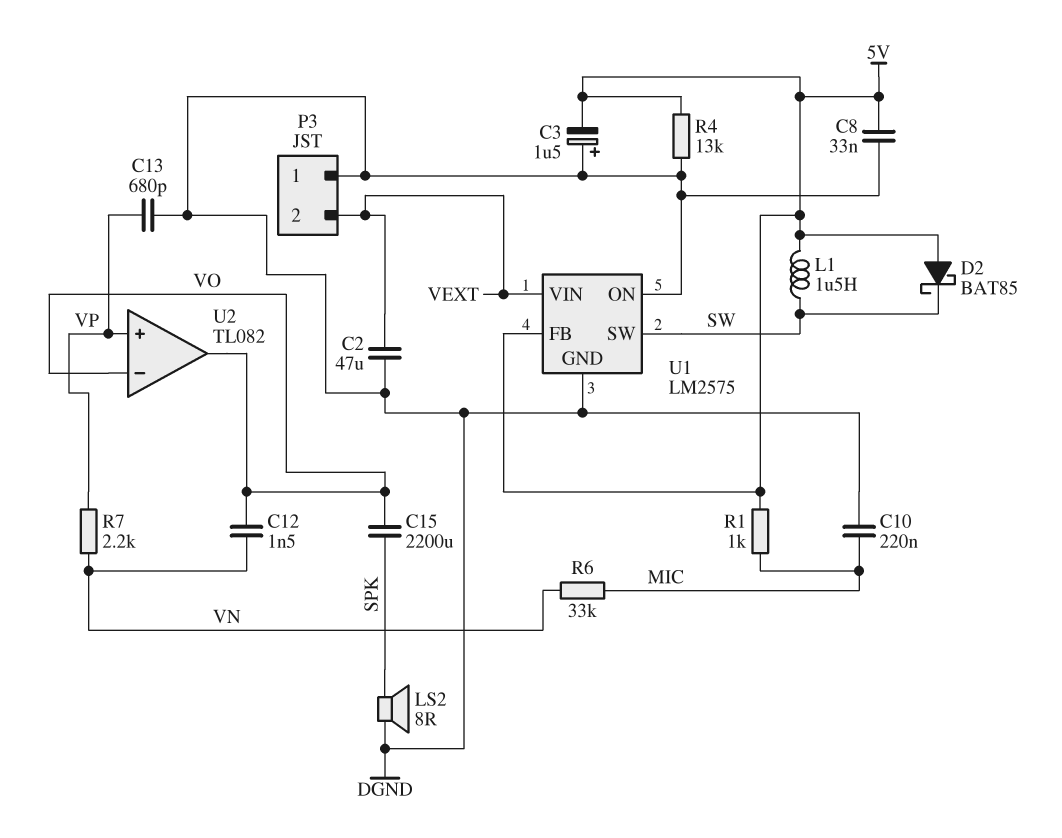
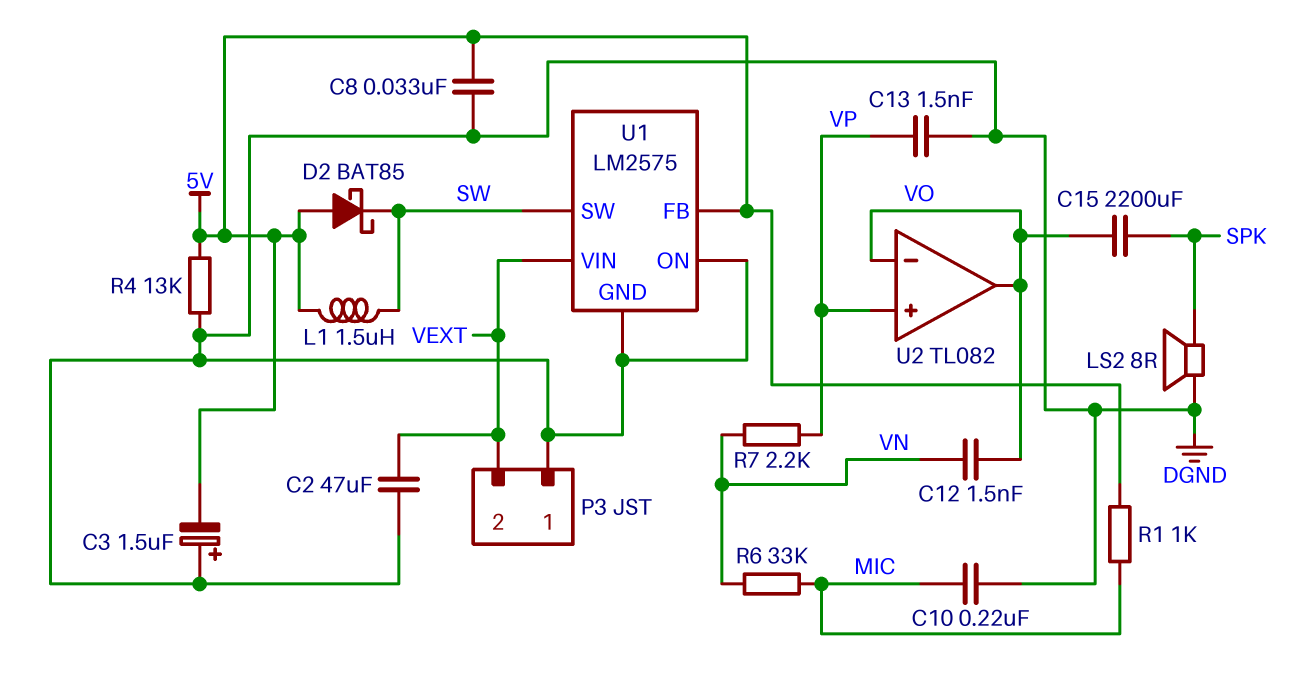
C13: 680pF (DGND, VP) -> 1.5nF (DGND, VP)

